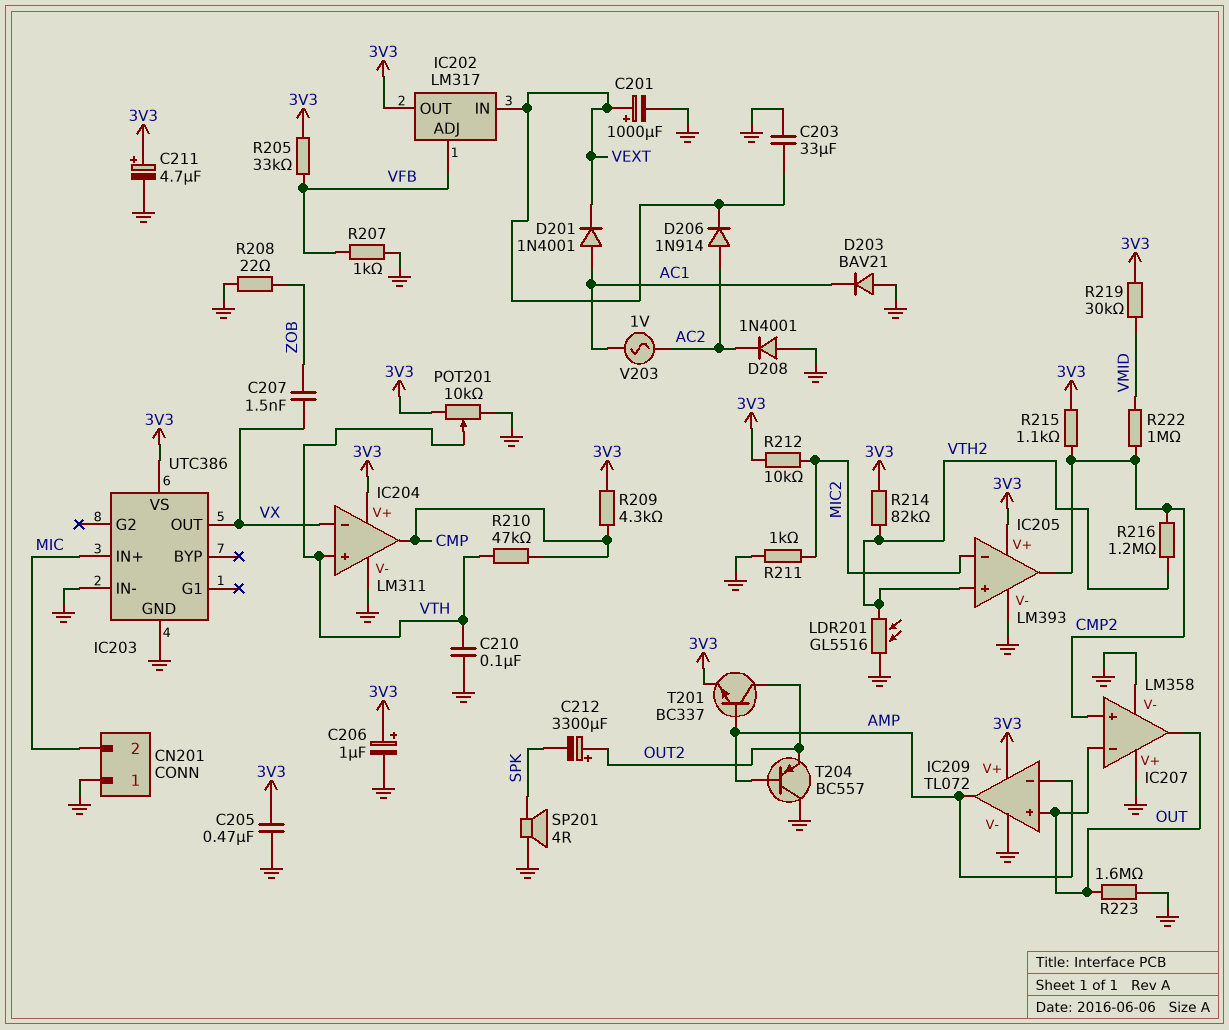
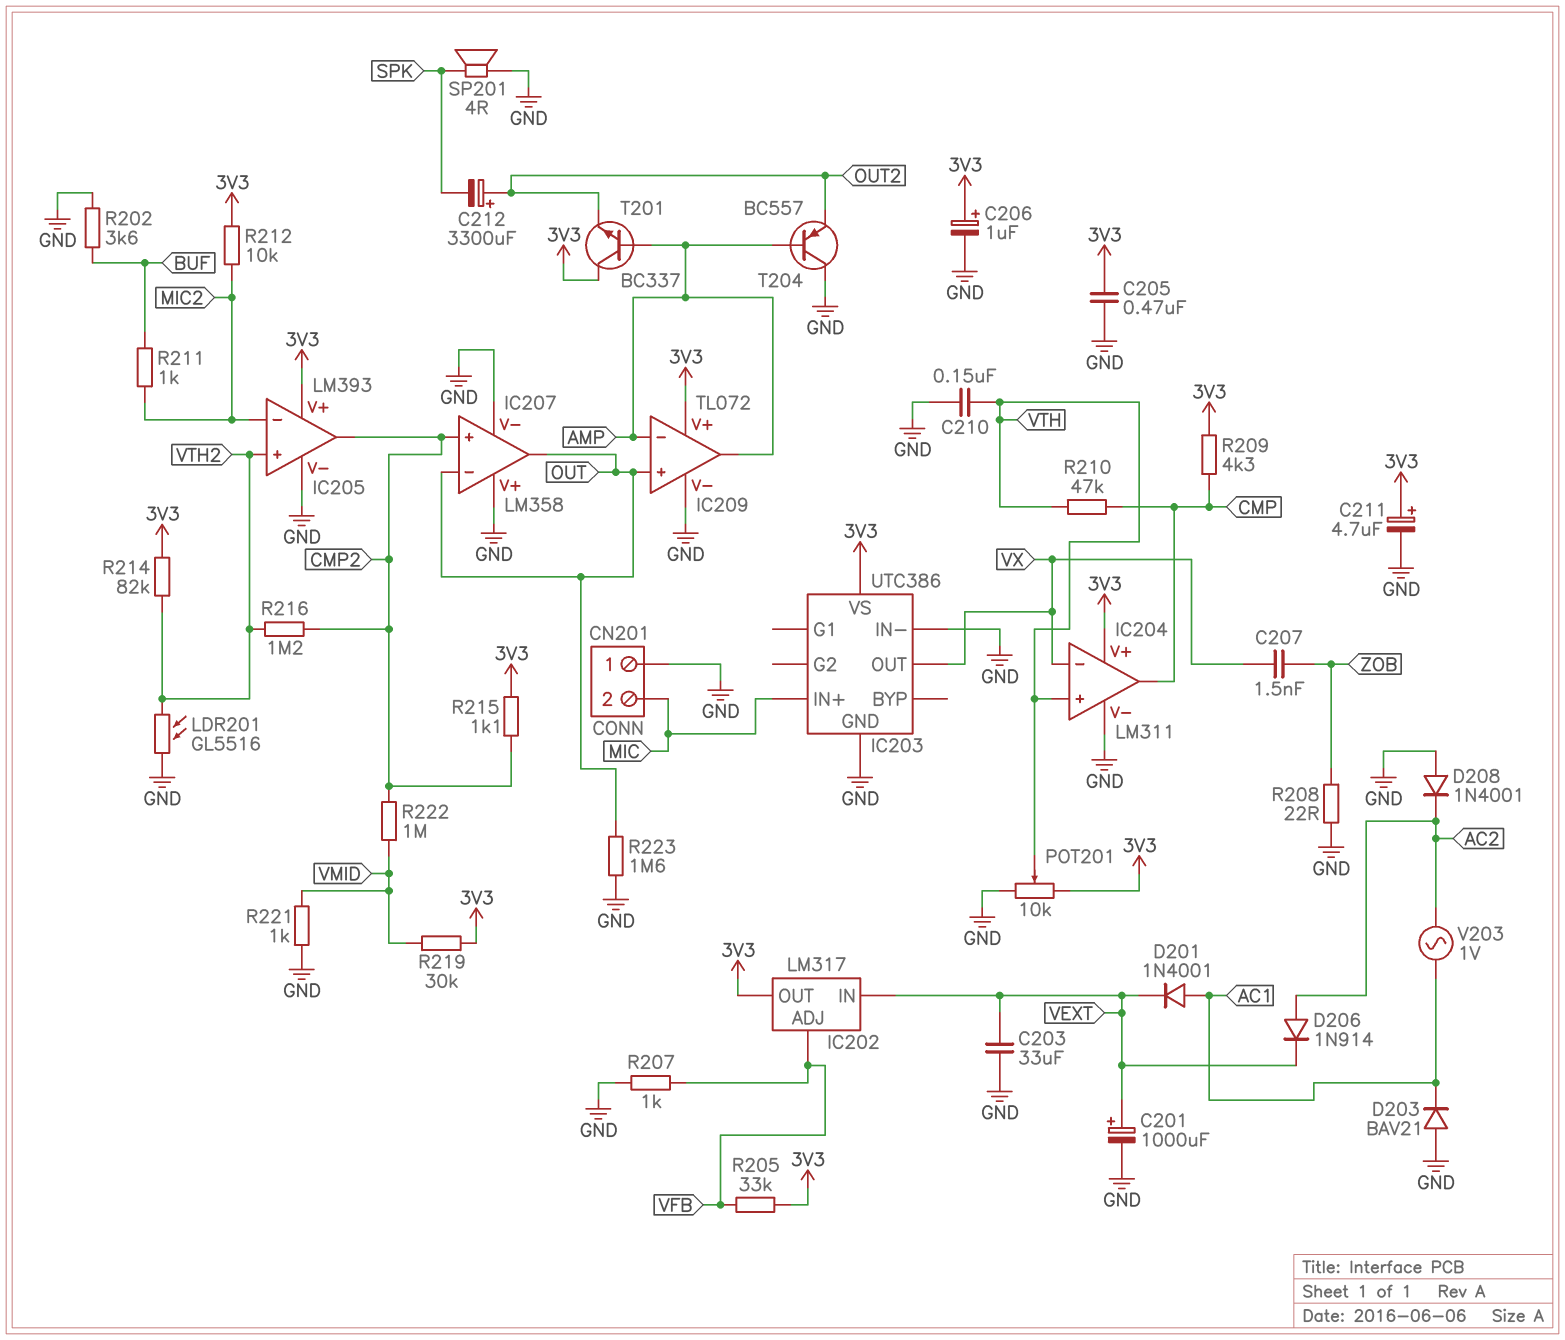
C210: 100nF (GND, VTH) -> 150nF (GND, VTH)
R202: none -> 3.6k (BUF, GND)
R211: 1k (GND, MIC2) -> 1k (BUF, MIC2)
R221: none -> 1k (GND, VMID)
T201: NPN BC337 (B AMP, C OUT2, E 3V3) -> NPN BC337 (B AMP, C 3V3, E OUT2)

